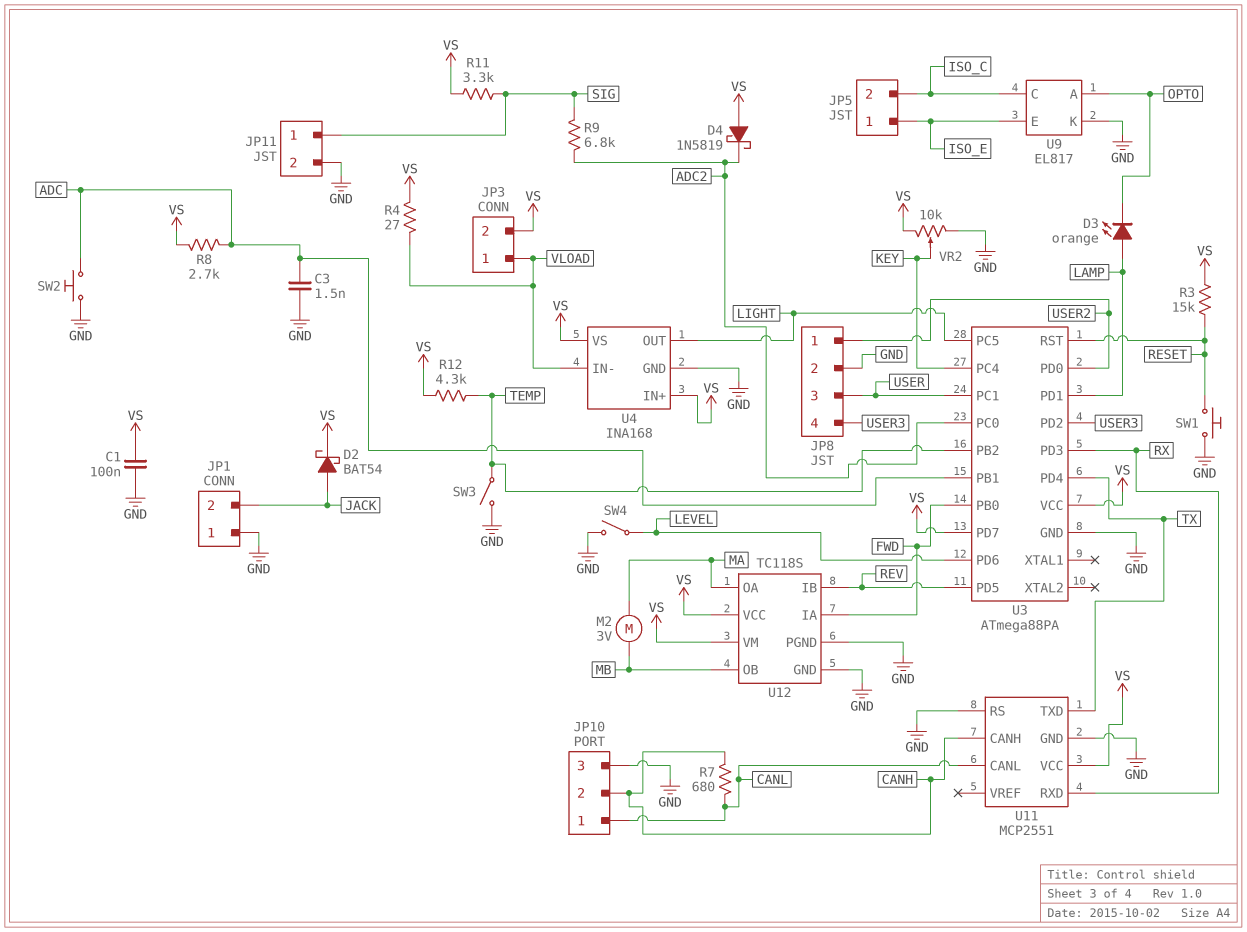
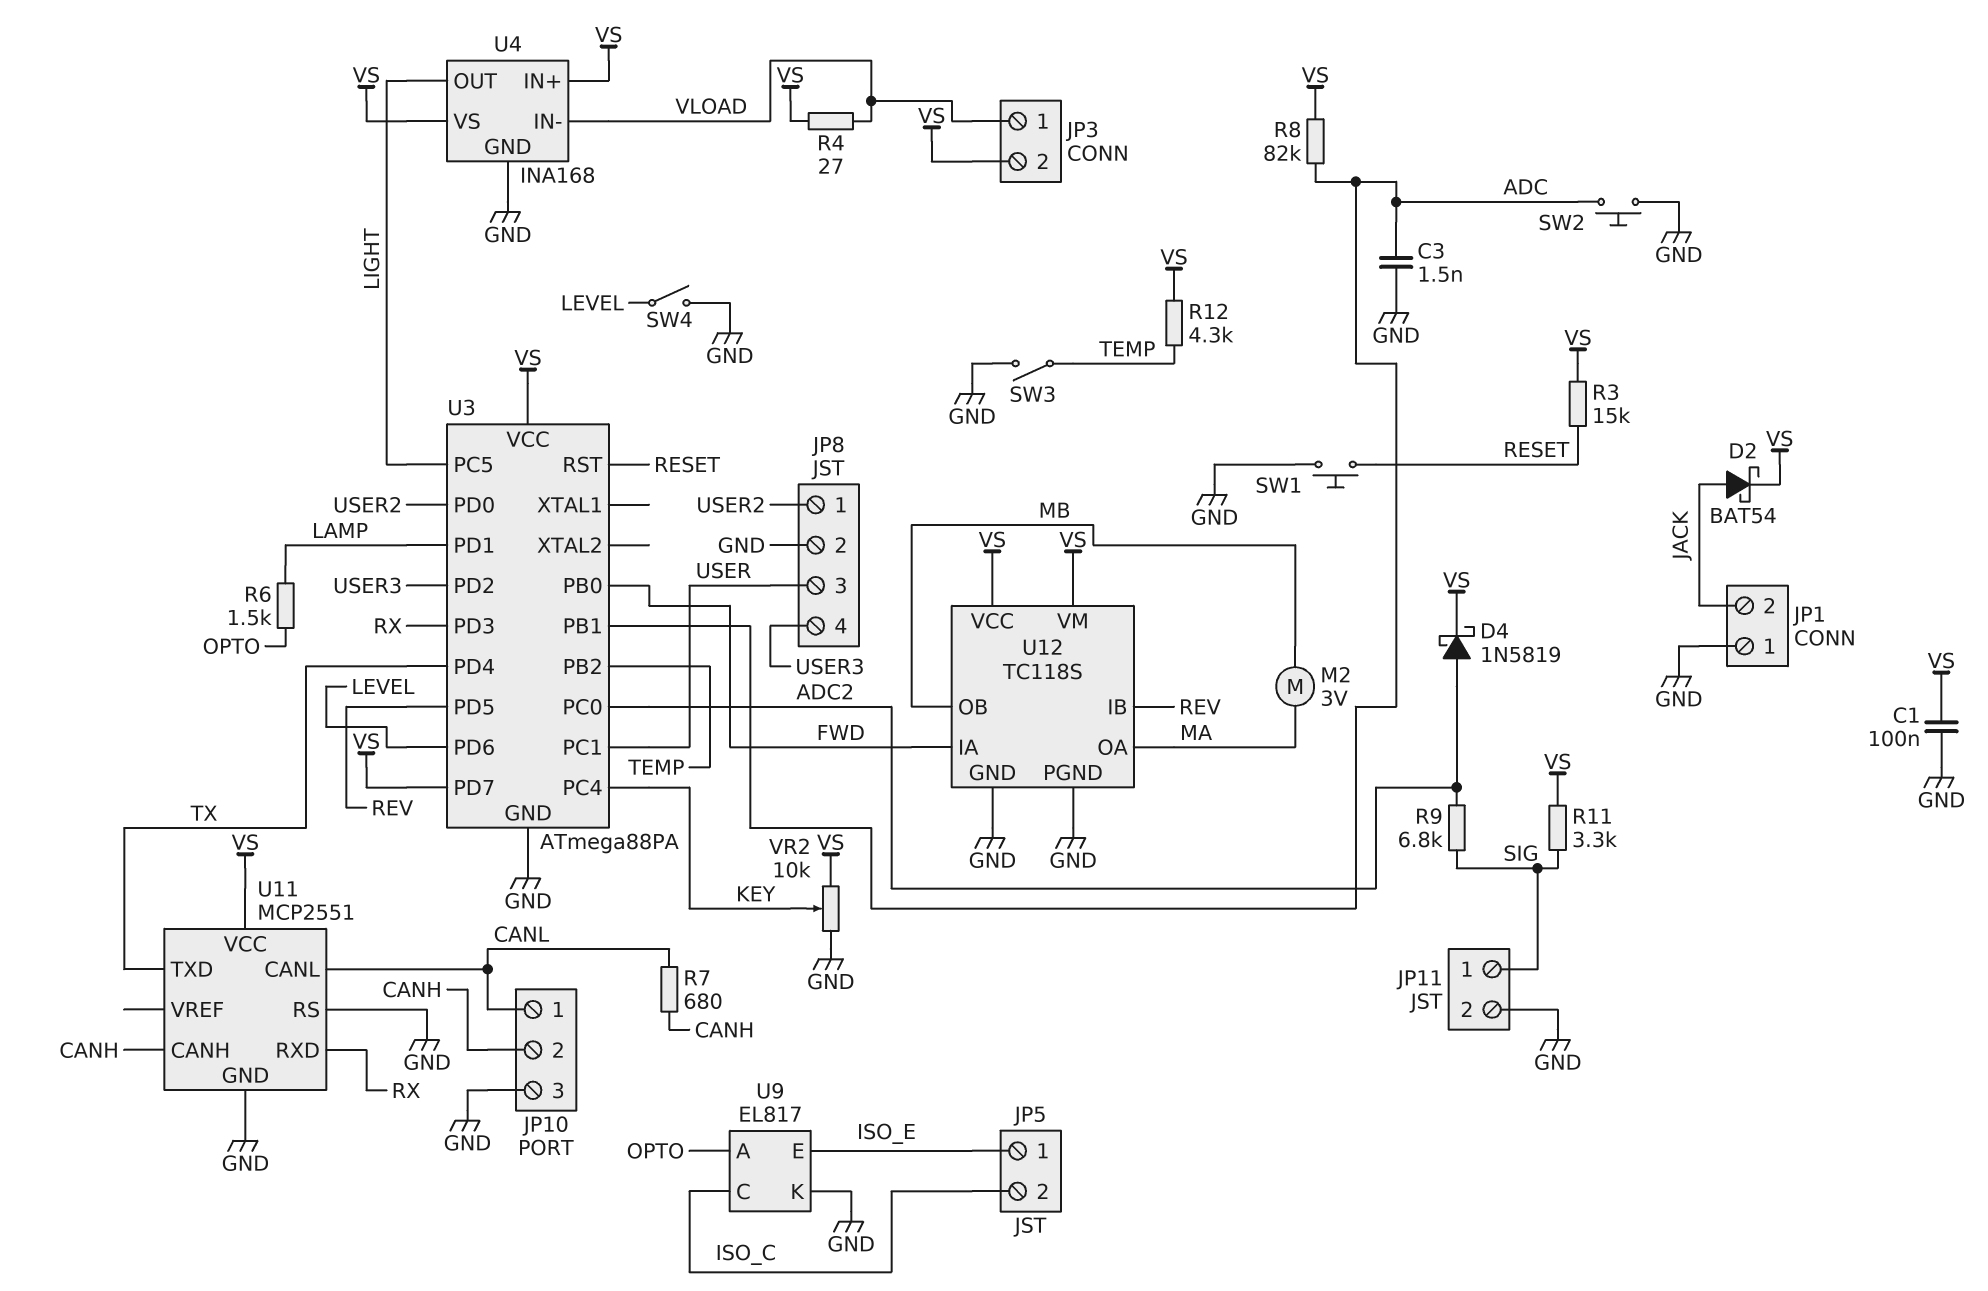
D3: LED orange (A LAMP, K OPTO) -> none
D4: schottky 1N5819 (A VS, K ADC2) -> schottky 1N5819 (A ADC2, K VS)
R6: none -> 1.5k (LAMP, OPTO)
R8: 2.7k (ADC, VS) -> 82k (ADC, VS)

